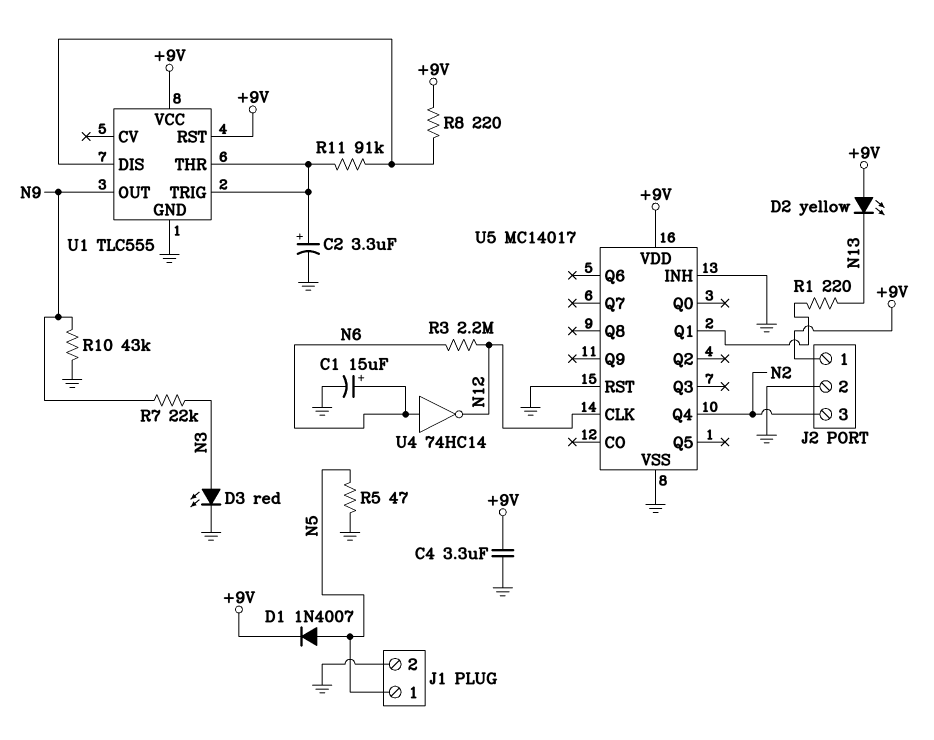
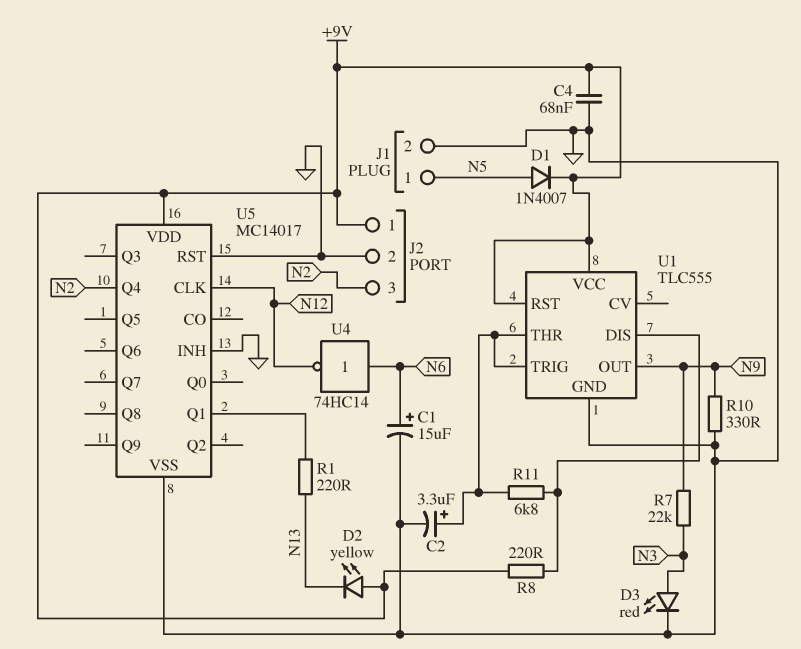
C4: 3.3uF (+9V, GND) -> 68nF (+9V, GND)
R3: 2.2M (N6, N12) -> none
R5: 47 (GND, N5) -> none
R10: 43k (GND, N9) -> 330 (GND, N9)
R11: 91k (U1/DIS, U1/THR) -> 6.8k (U1/DIS, U1/THR)

